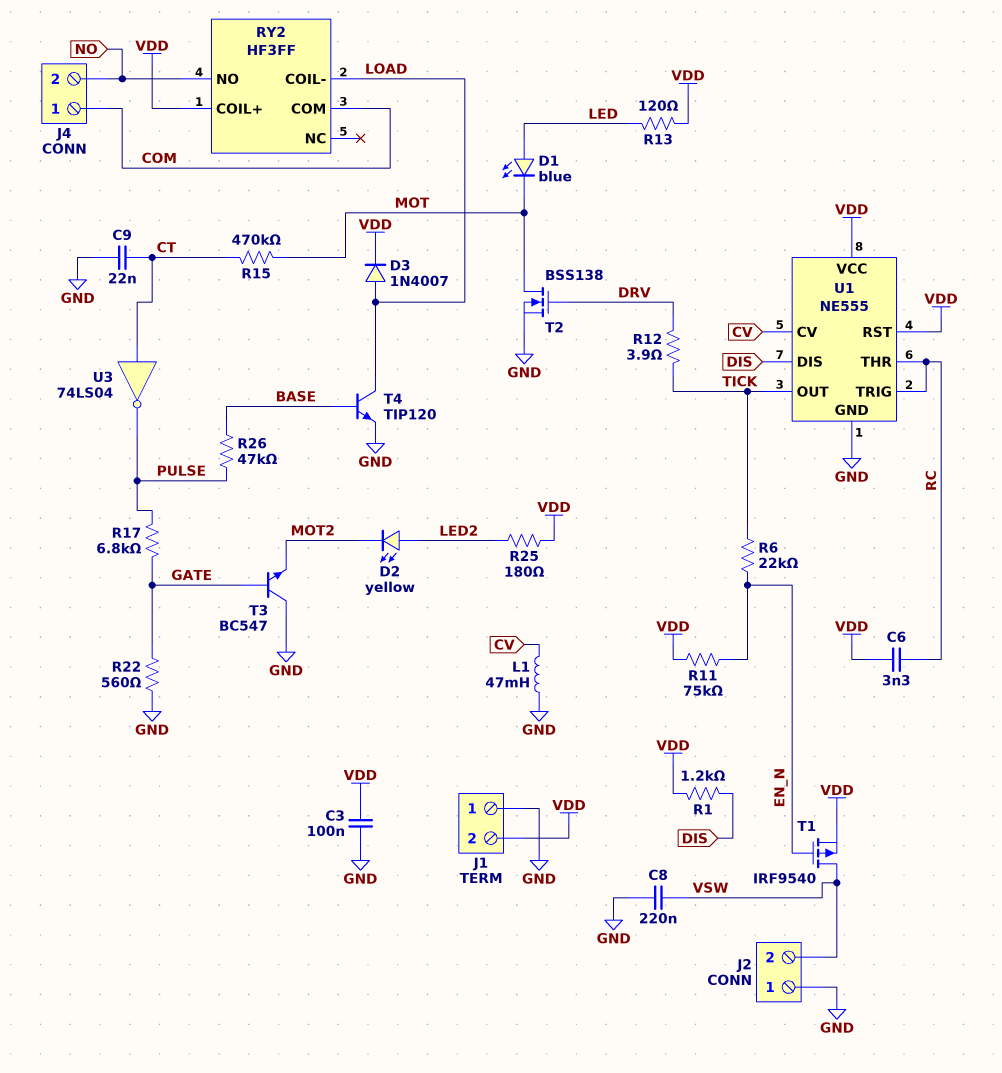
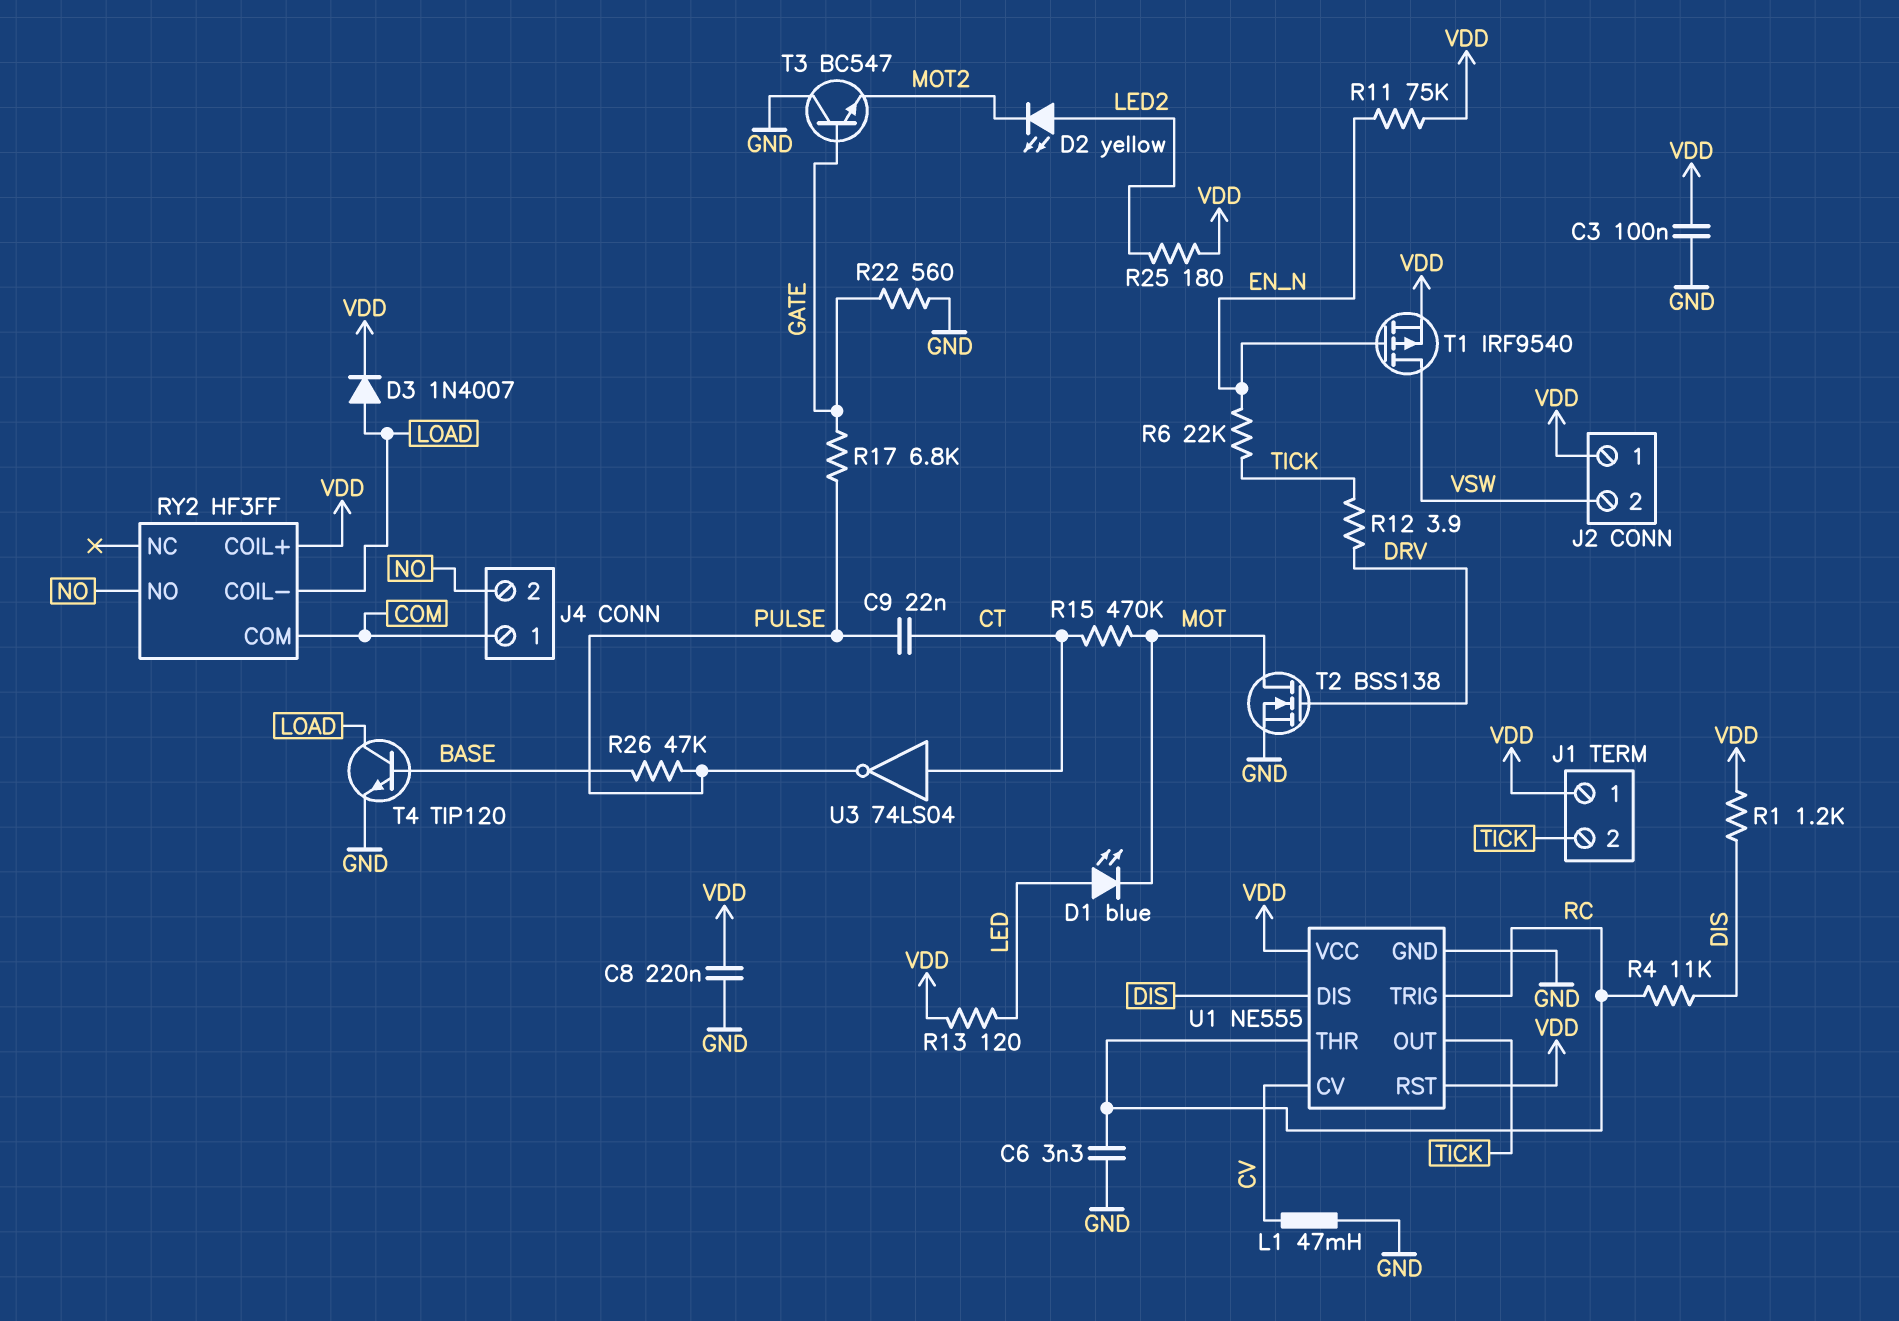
C6: 3.3nF (RC, VDD) -> 3.3nF (GND, RC)
C8: 220nF (GND, VSW) -> 220nF (GND, VDD)
C9: 22nF (CT, GND) -> 22nF (CT, PULSE)
J1 pin 1: GND -> VDD
J1 pin 2: VDD -> TICK
J2 pin 1: GND -> VDD
R4: none -> 11k (DIS, RC)

